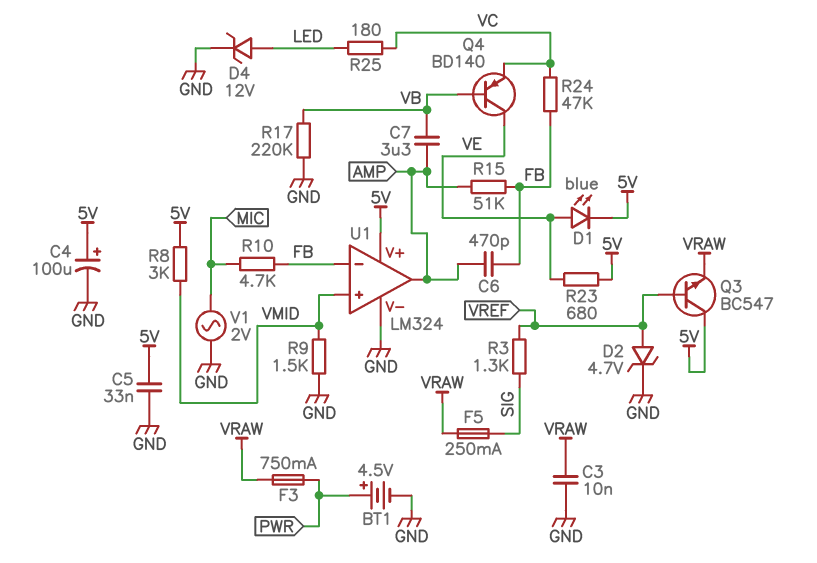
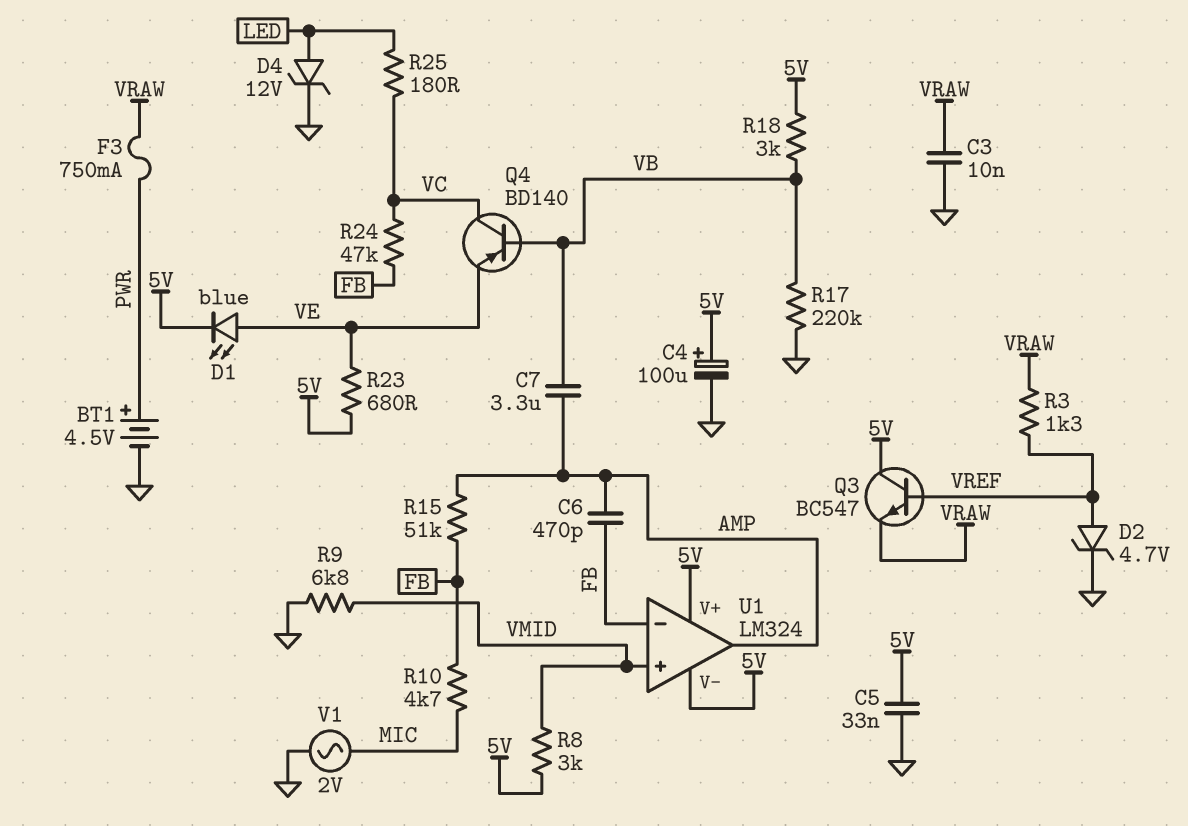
F5: 250mA (SIG, VRAW) -> none
Q4: PNP BD140 (B VB, C VE, E VC) -> PNP BD140 (B VB, C VC, E VE)
R3: 1.3k (SIG, VREF) -> 1.3k (VRAW, VREF)
R9: 1.5k (GND, VMID) -> 6.8k (GND, VMID)
R18: none -> 3k (5V, VB)
U1 pin V-: GND -> 5V

